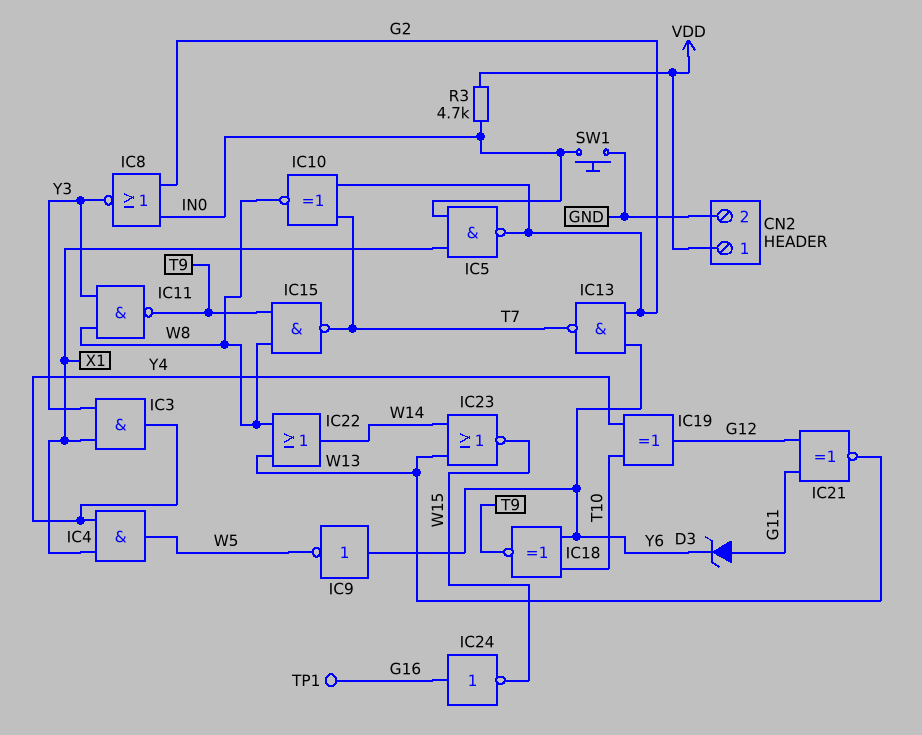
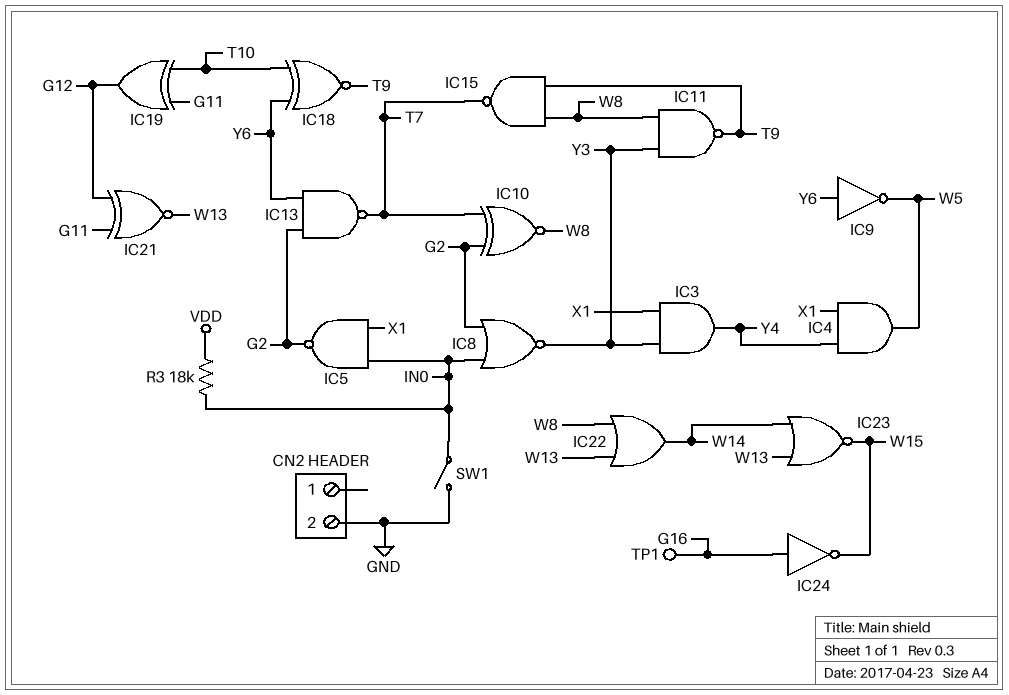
CN2 pin 1: VDD -> none
D3: zener (A G11, K Y6) -> none
IC19: XOR (in T10, in Y4, out G12) -> XOR (in G11, in T10, out G12)
R3: 4.7k (IN0, VDD) -> 18k (IN0, VDD)
SW1: button (GND, IN0) -> switch (GND, IN0)

